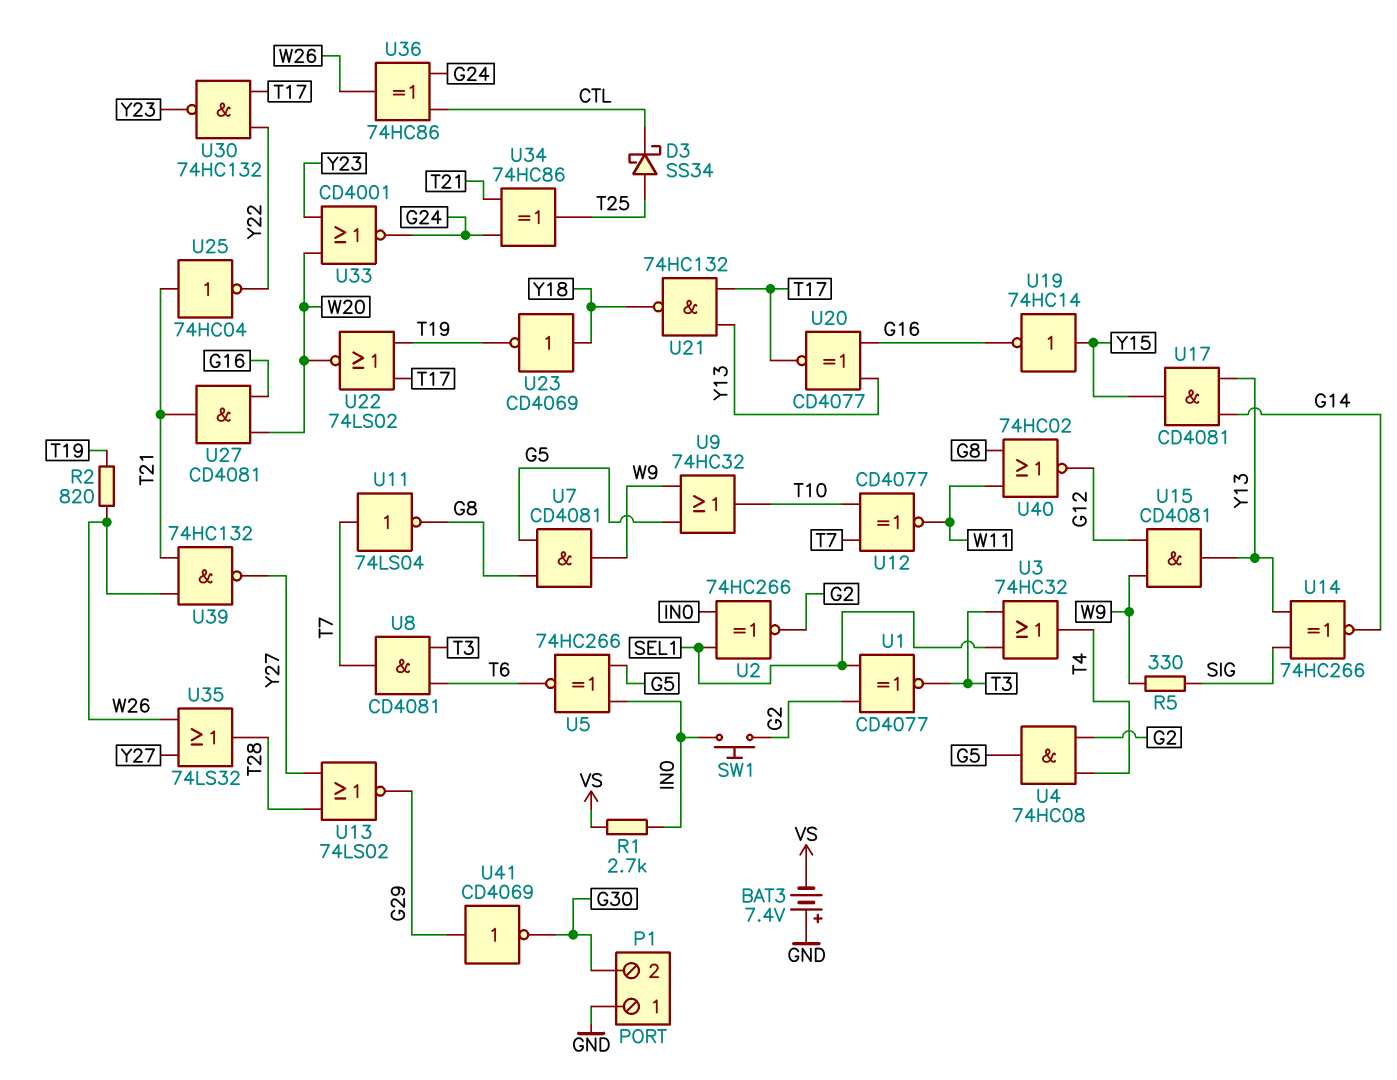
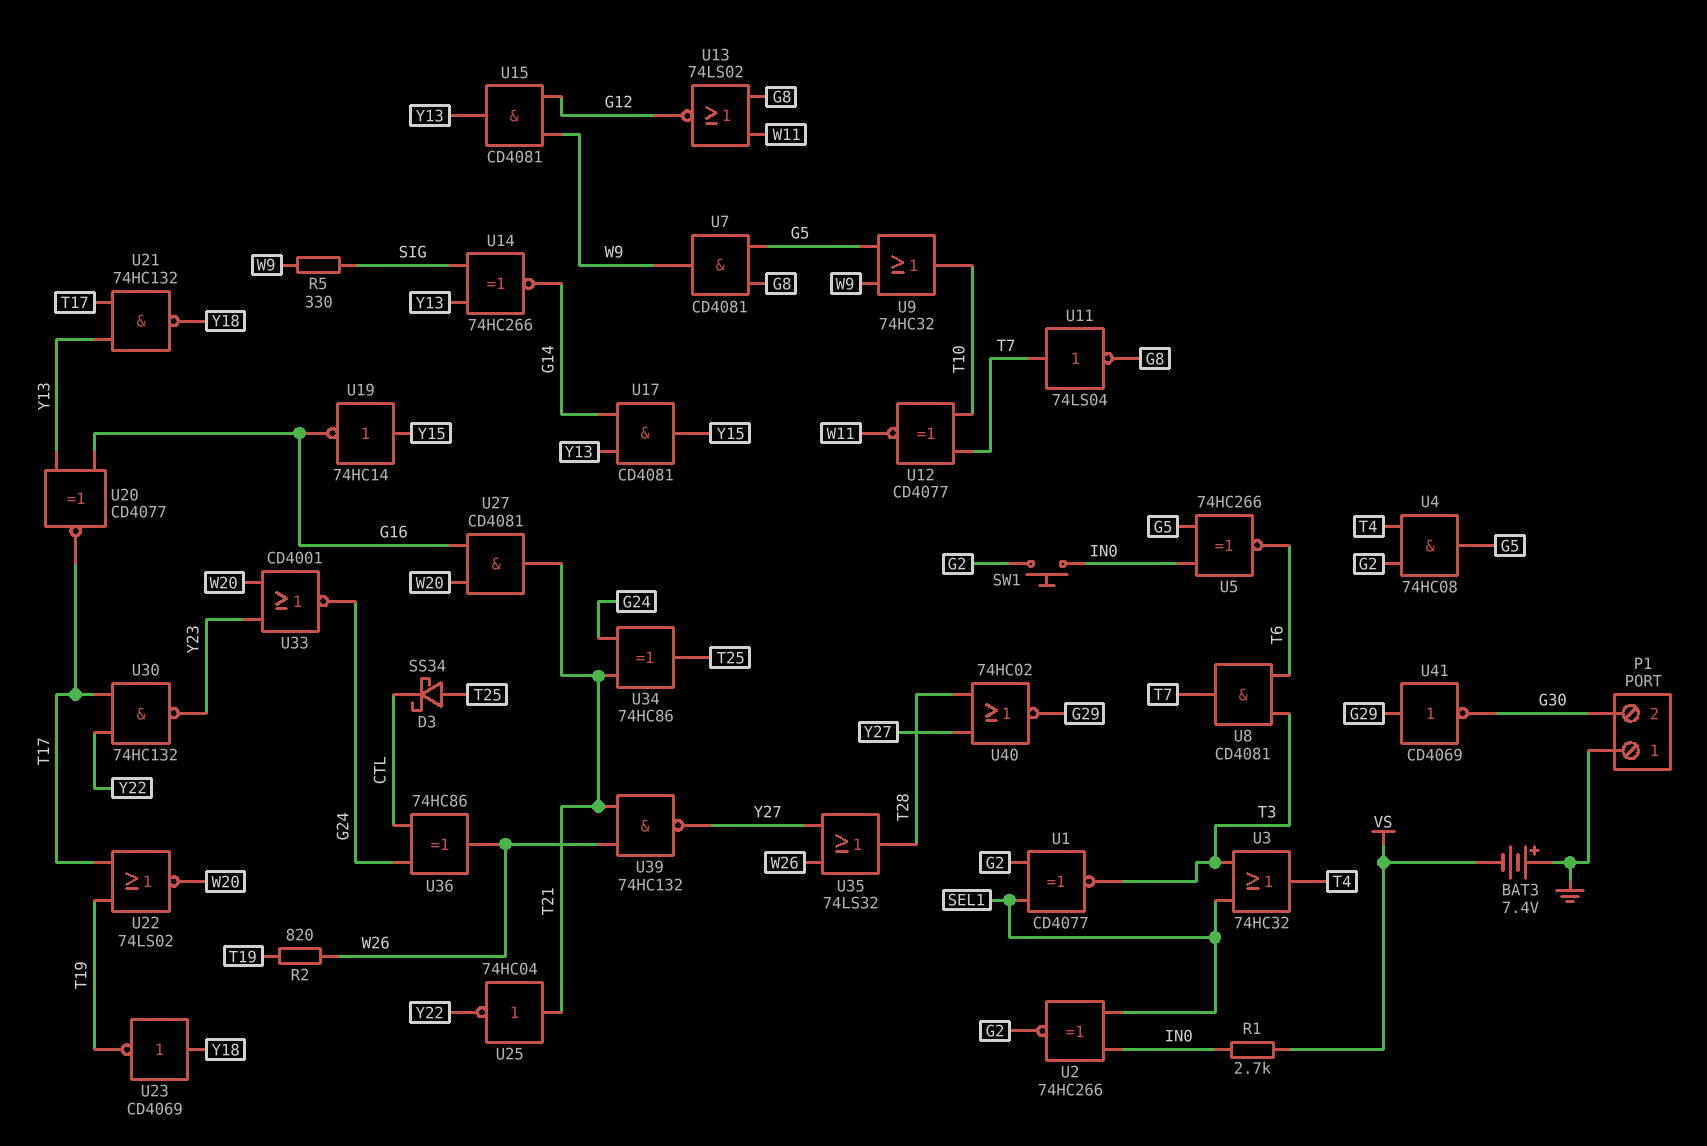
U13: NOR 74LS02 (in T28, in Y27, out G29) -> NOR 74LS02 (in G8, in W11, out G12)
U40: NOR 74HC02 (in G8, in W11, out G12) -> NOR 74HC02 (in T28, in Y27, out G29)

